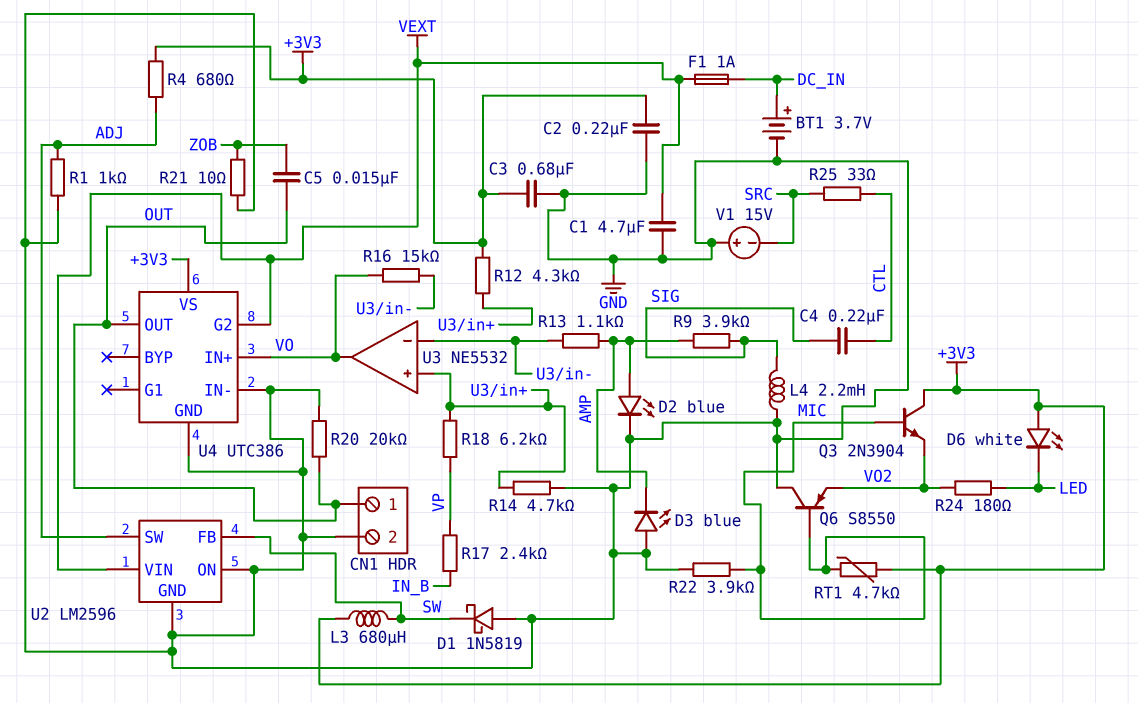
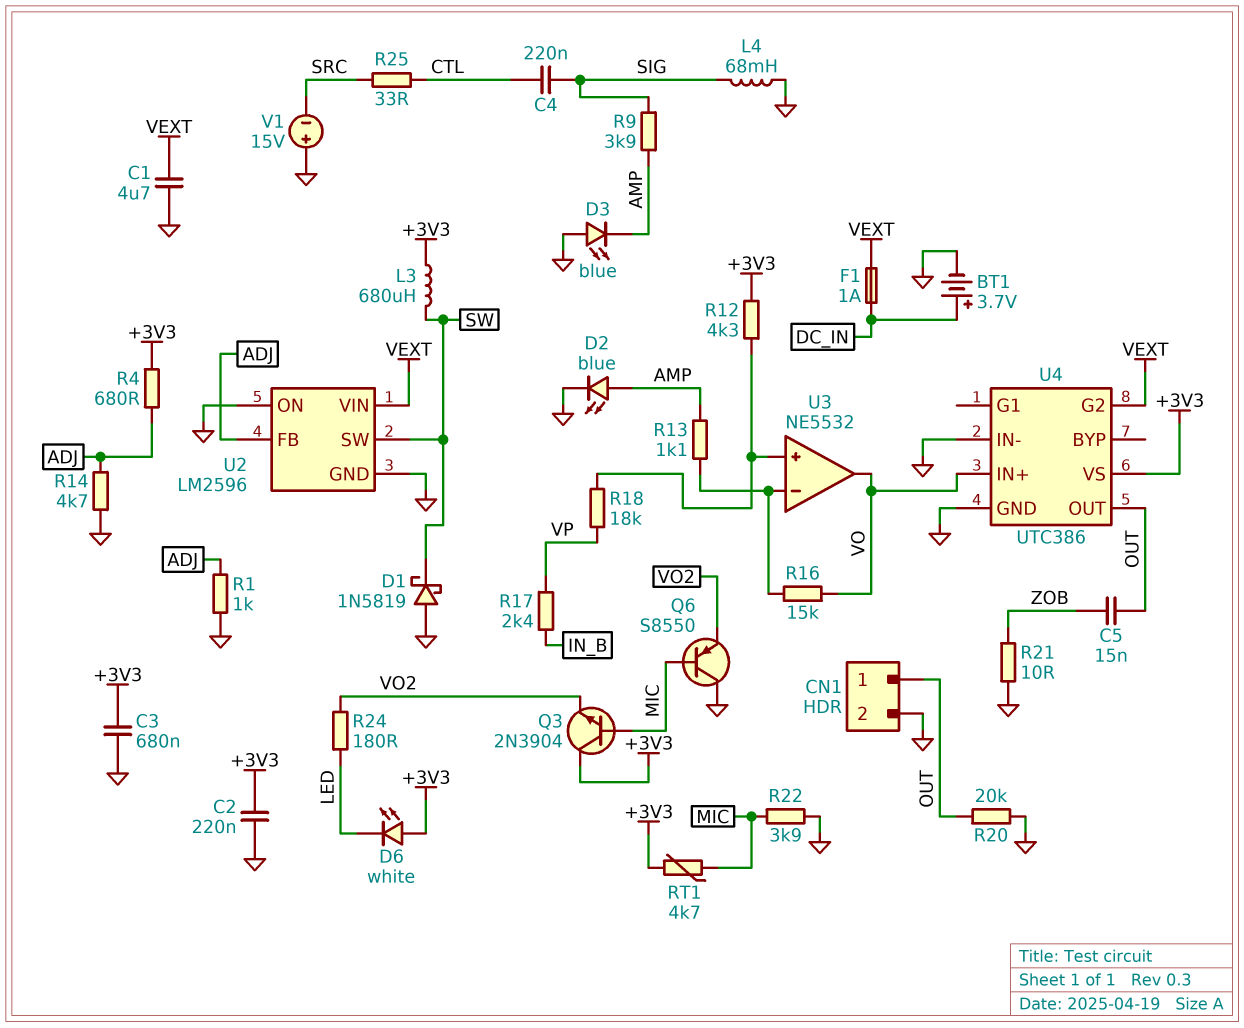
L4: 2.2mH (GND, SIG) -> 68mH (GND, SIG)
R14: 4.7k (GND, U3/in+) -> 4.7k (ADJ, GND)
R18: 6.2k (U3/in+, VP) -> 18k (U3/in+, VP)
U2 pin FB: SW -> ADJ
U2 pin SW: ADJ -> SW

